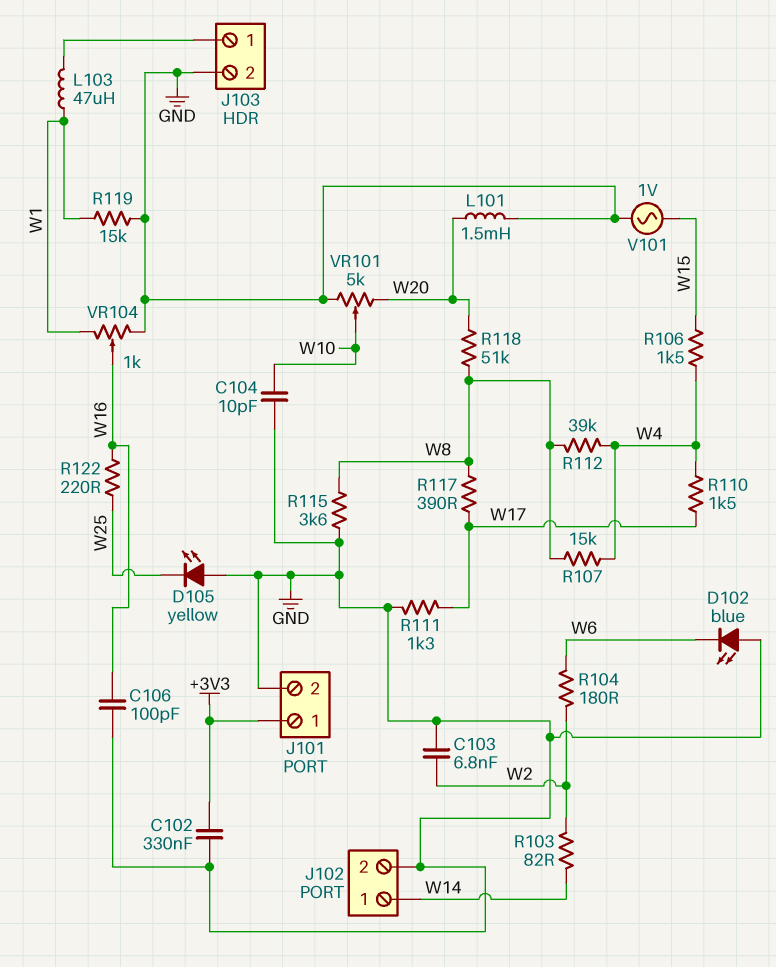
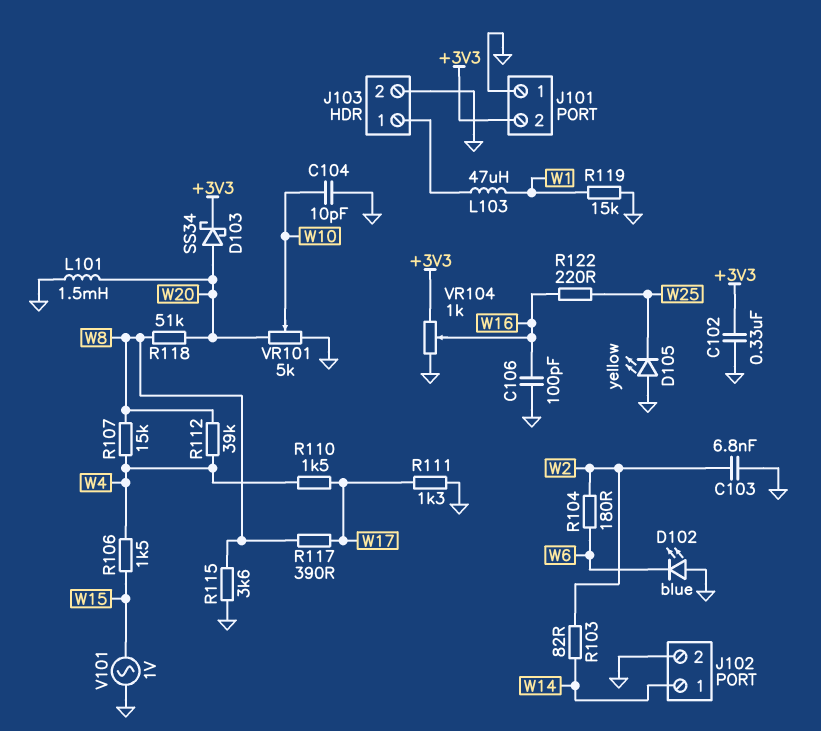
D103: none -> schottky SS34 (A W20, K +3V3)
J101 pin 1: +3V3 -> GND
J101 pin 2: GND -> +3V3
VR104: 1k (GND, W1, wiper W16) -> 1k (+3V3, GND, wiper W16)

